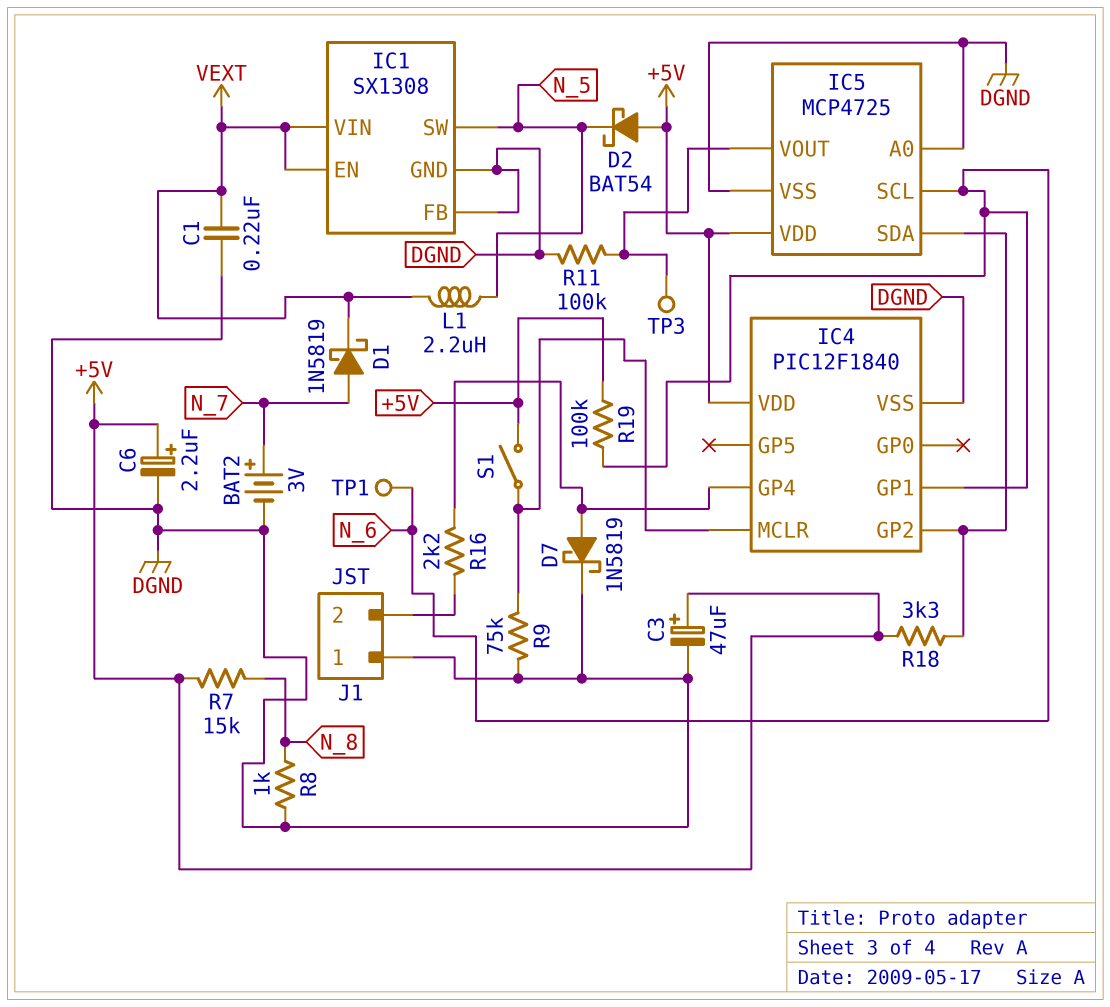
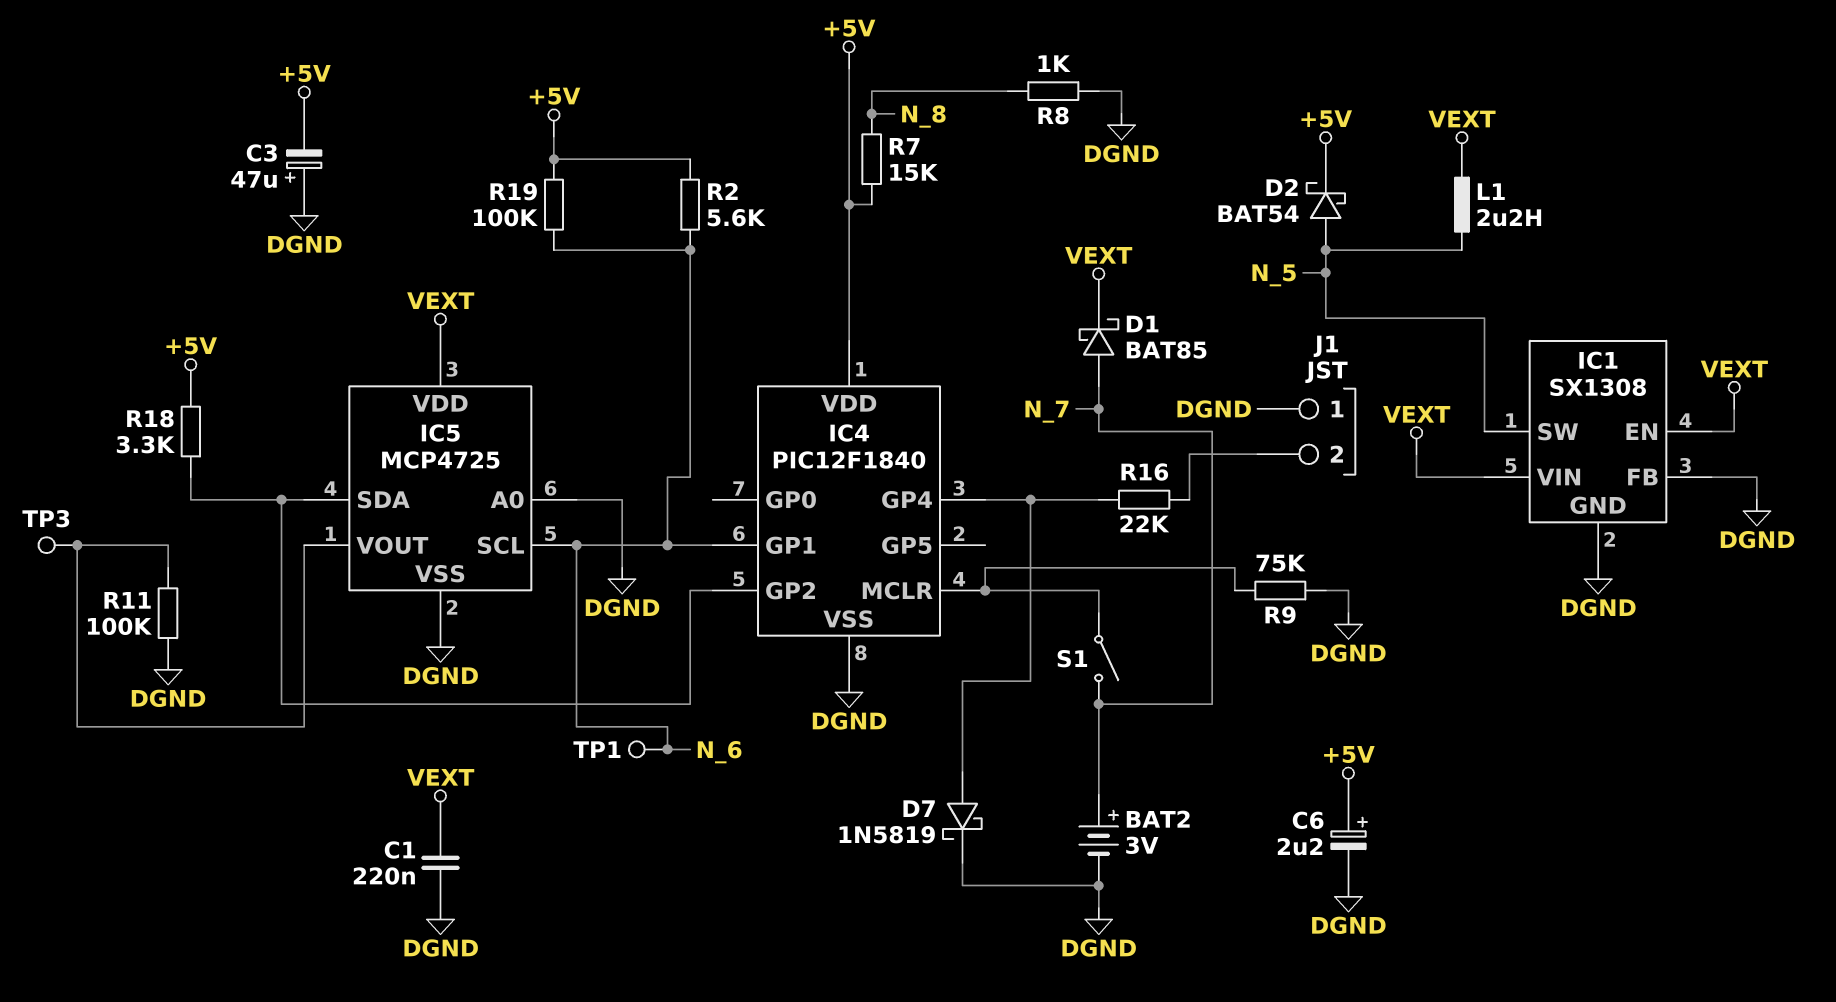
C3: 47uF (plus +5V, minus DGND) -> 47uF (plus DGND, minus +5V)
D1: schottky 1N5819 (A N_7, K VEXT) -> schottky BAT85 (A N_7, K VEXT)
D2: schottky BAT54 (A +5V, K N_5) -> schottky BAT54 (A N_5, K +5V)
IC5 pin VDD: +5V -> VEXT
R2: none -> 5.6k (+5V, N_6)
R16: 2.2k (IC4/GP4, J1/2) -> 22k (IC4/GP4, J1/2)
S1: switch (+5V, IC4/MCLR) -> switch (IC4/MCLR, N_7)

